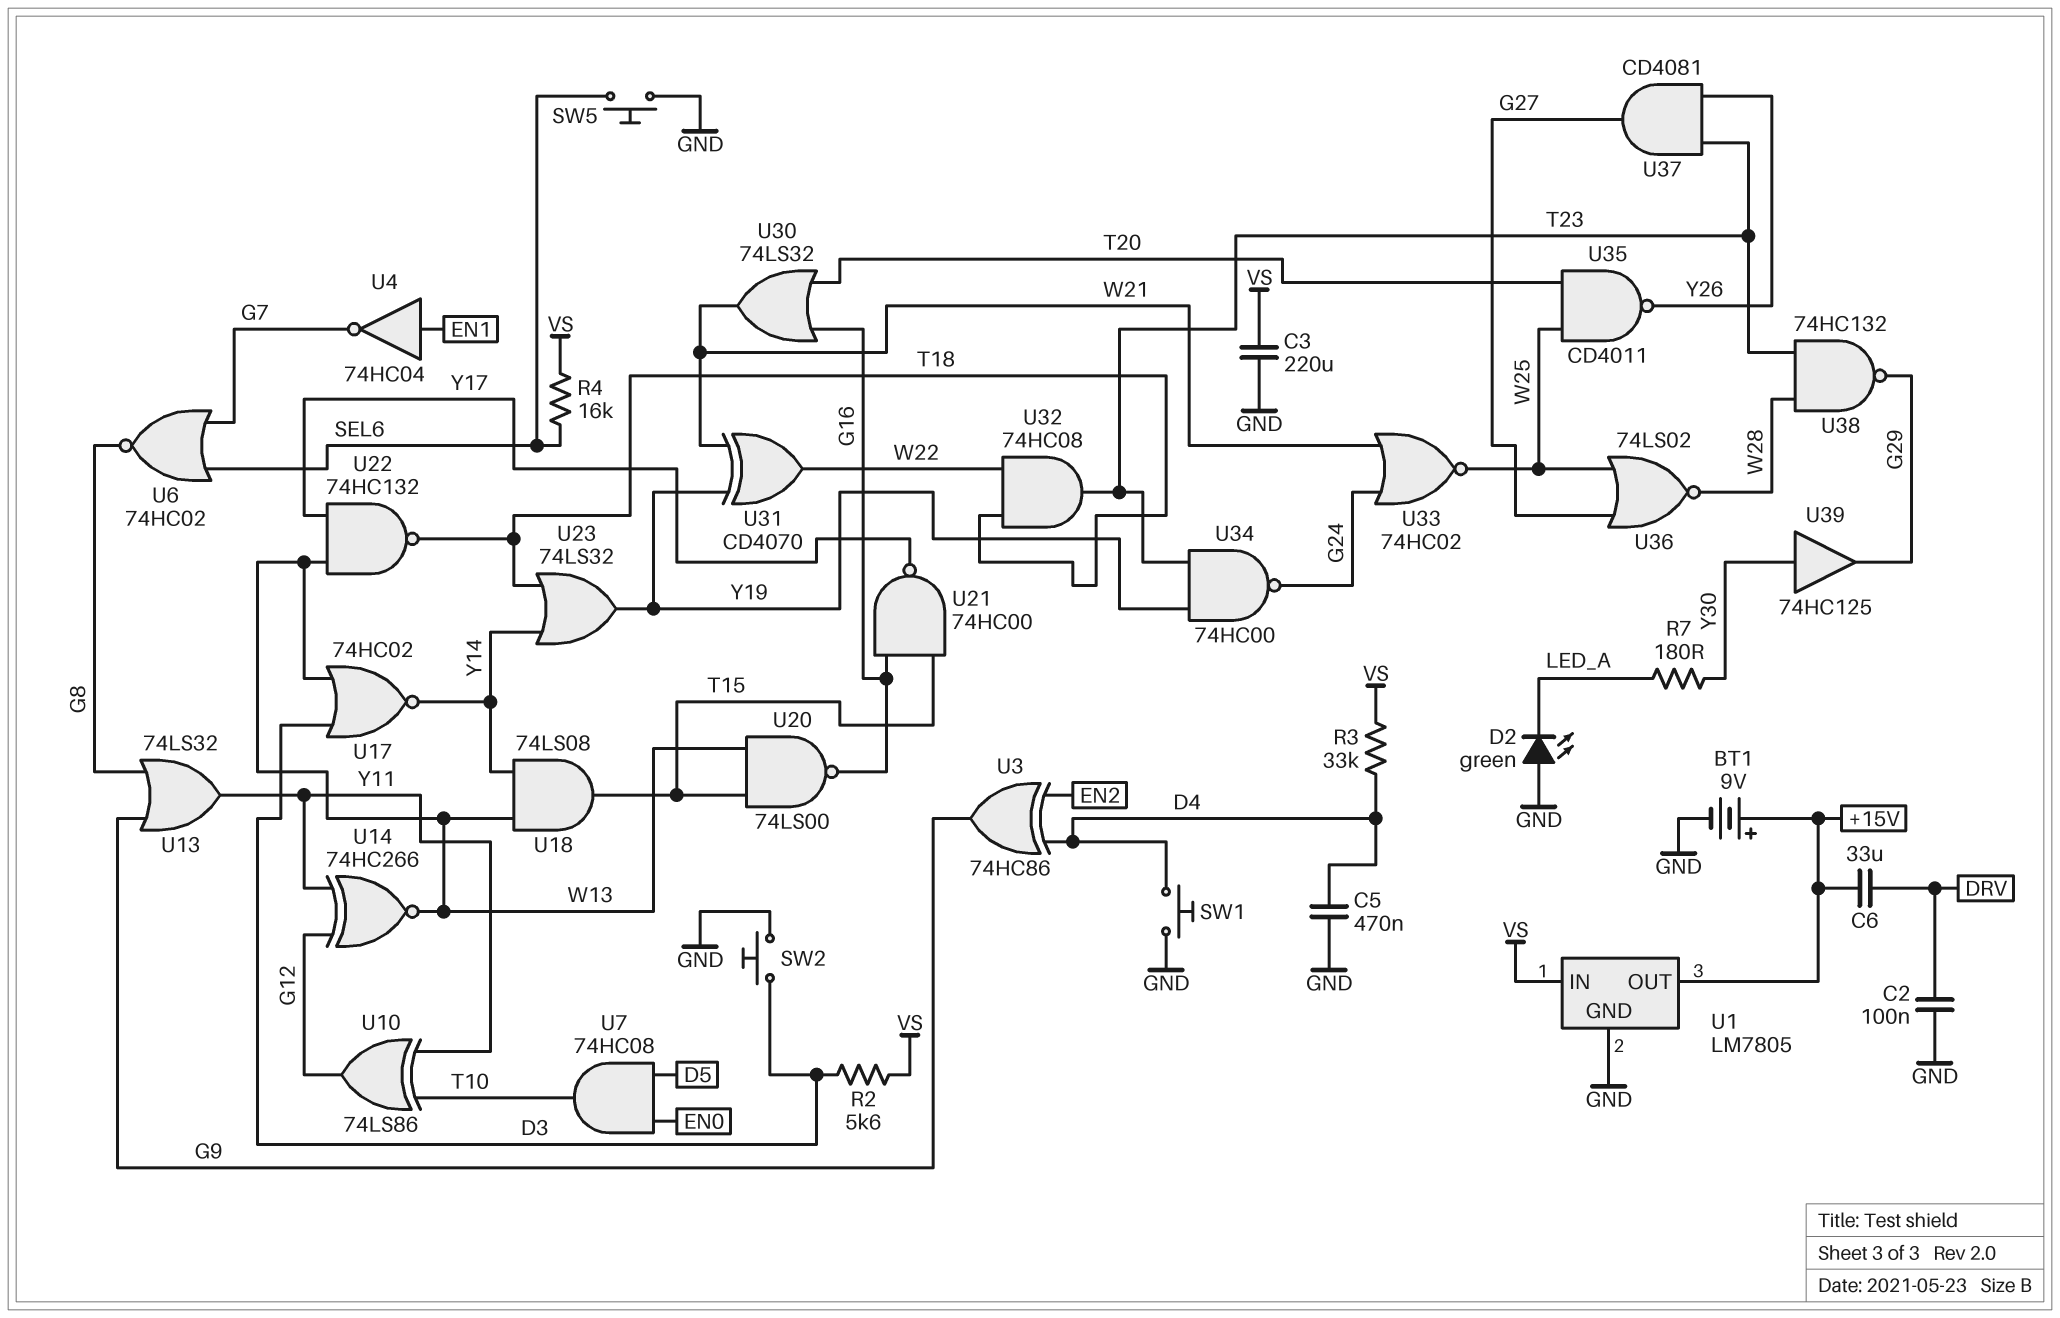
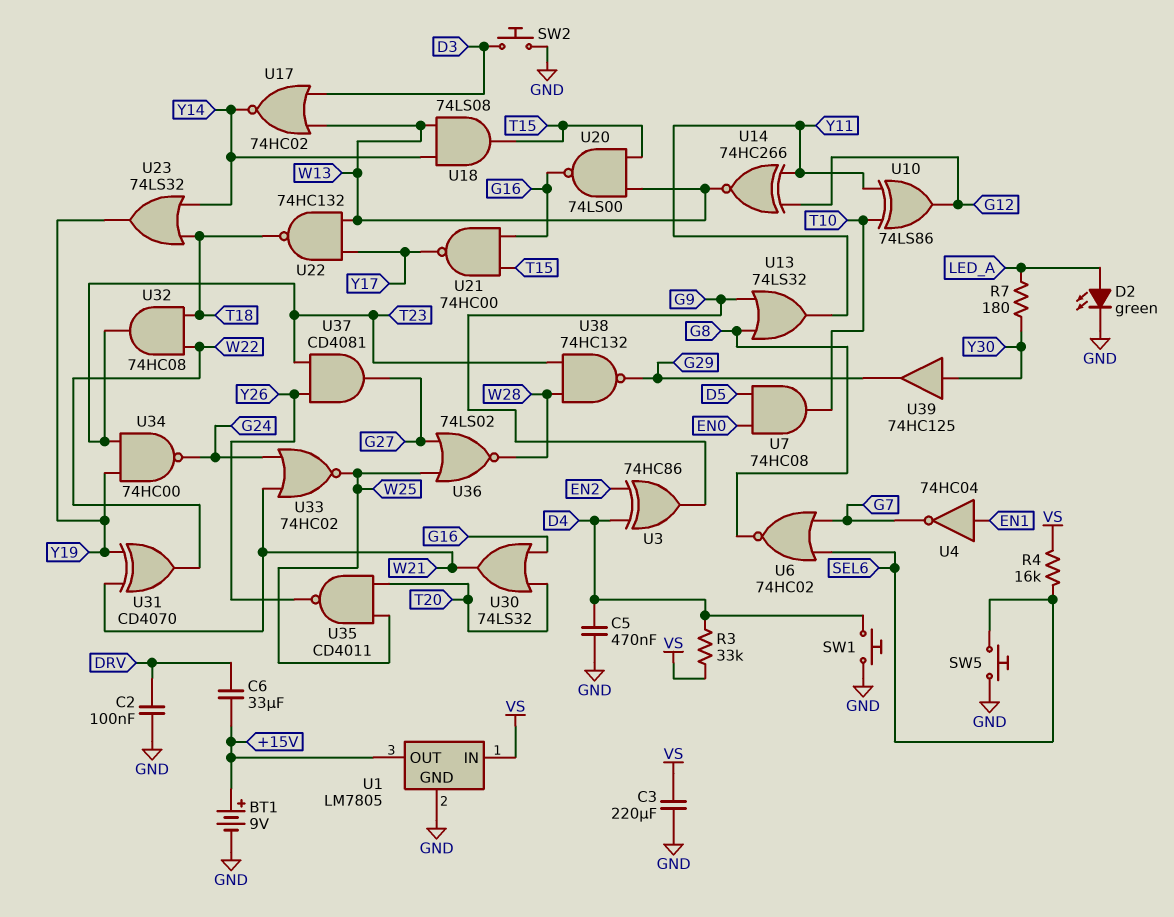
D2: LED green (A GND, K LED_A) -> LED green (A LED_A, K GND)
R2: 5.6k (D3, VS) -> none

